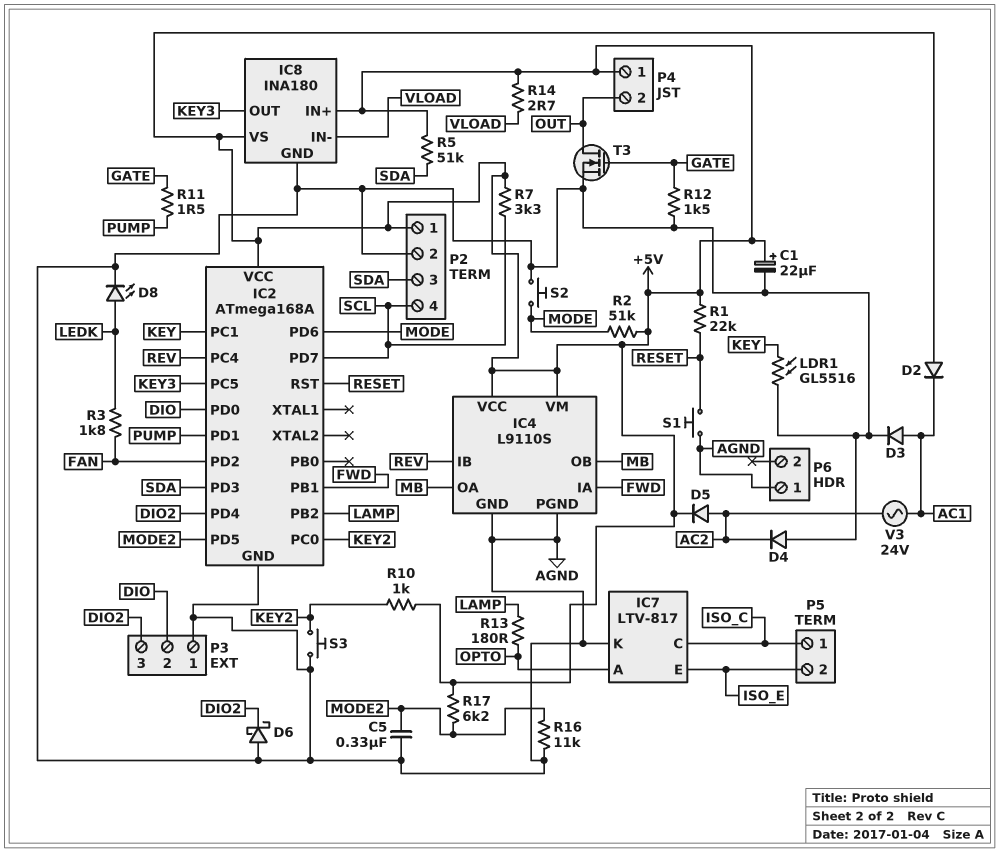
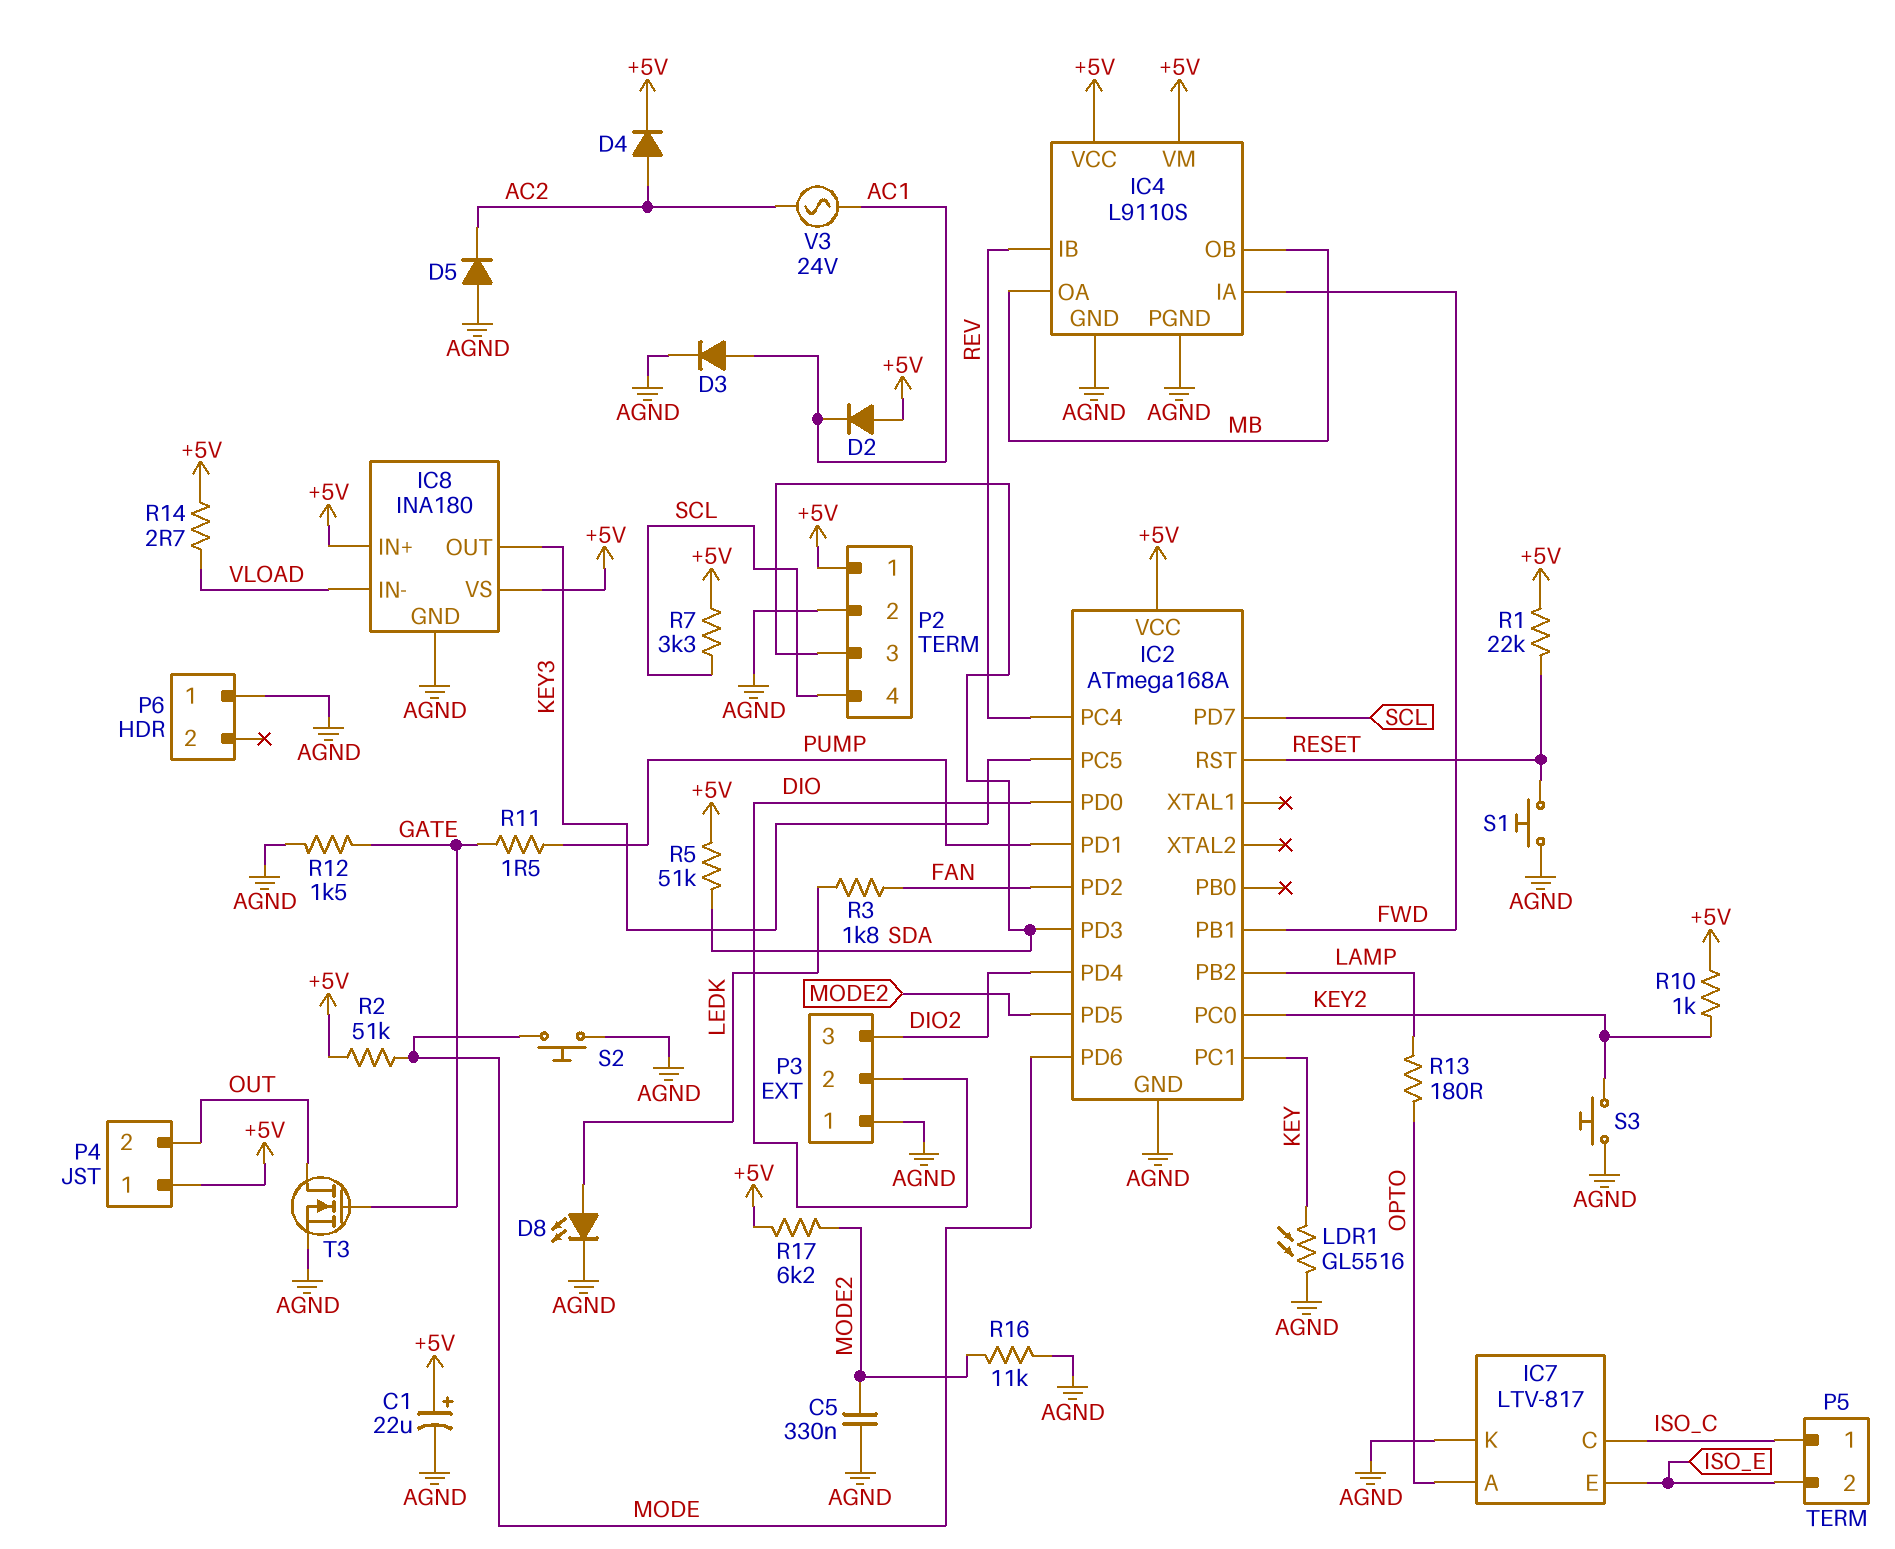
D4: diode (A AGND, K AC2) -> diode (A AC2, K +5V)
D5: diode (A AC2, K +5V) -> diode (A AGND, K AC2)
D6: schottky (A AGND, K DIO2) -> none

